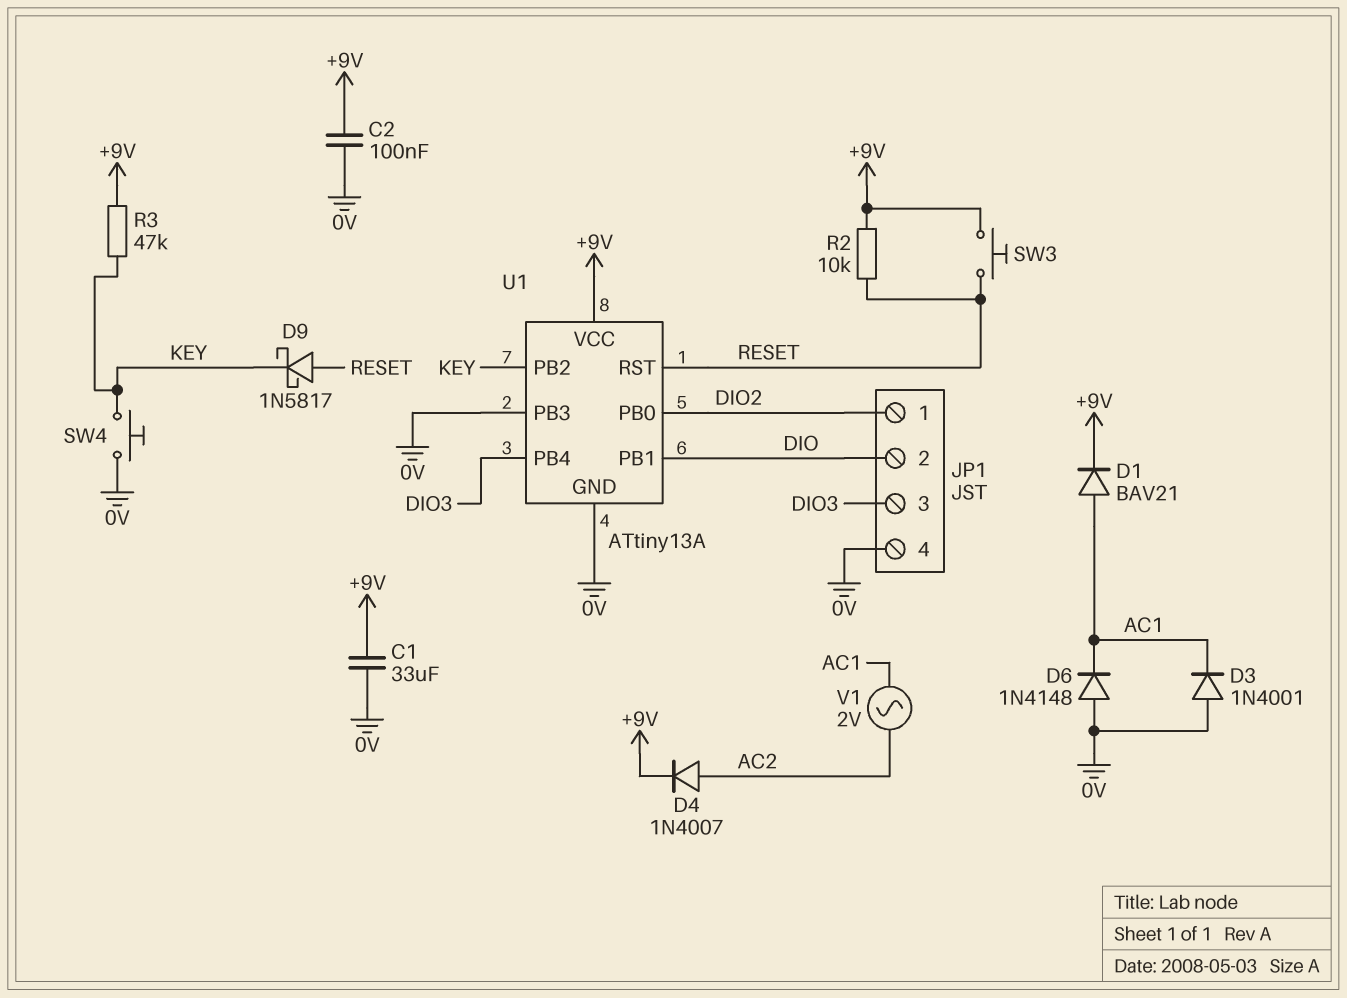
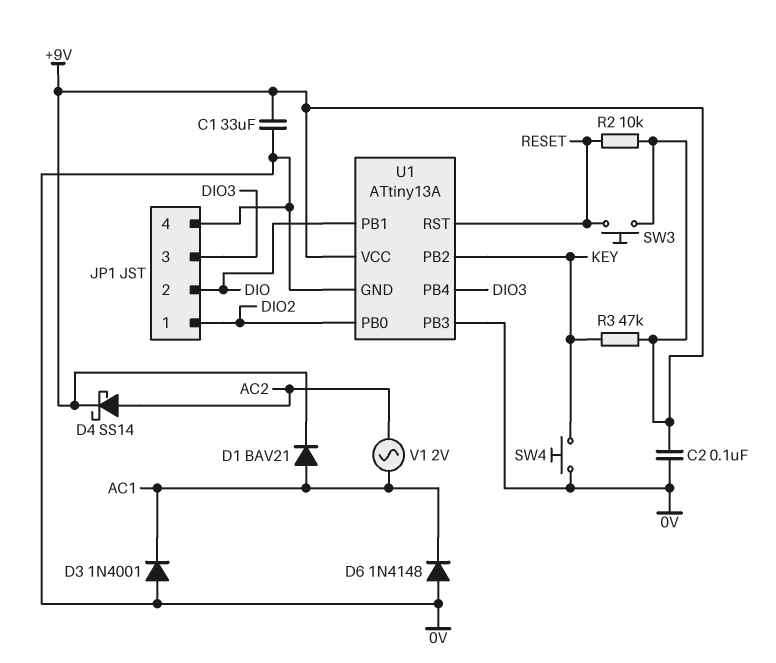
D4: diode 1N4007 (A AC2, K +9V) -> schottky SS14 (A AC2, K +9V)
D9: schottky 1N5817 (A RESET, K KEY) -> none

